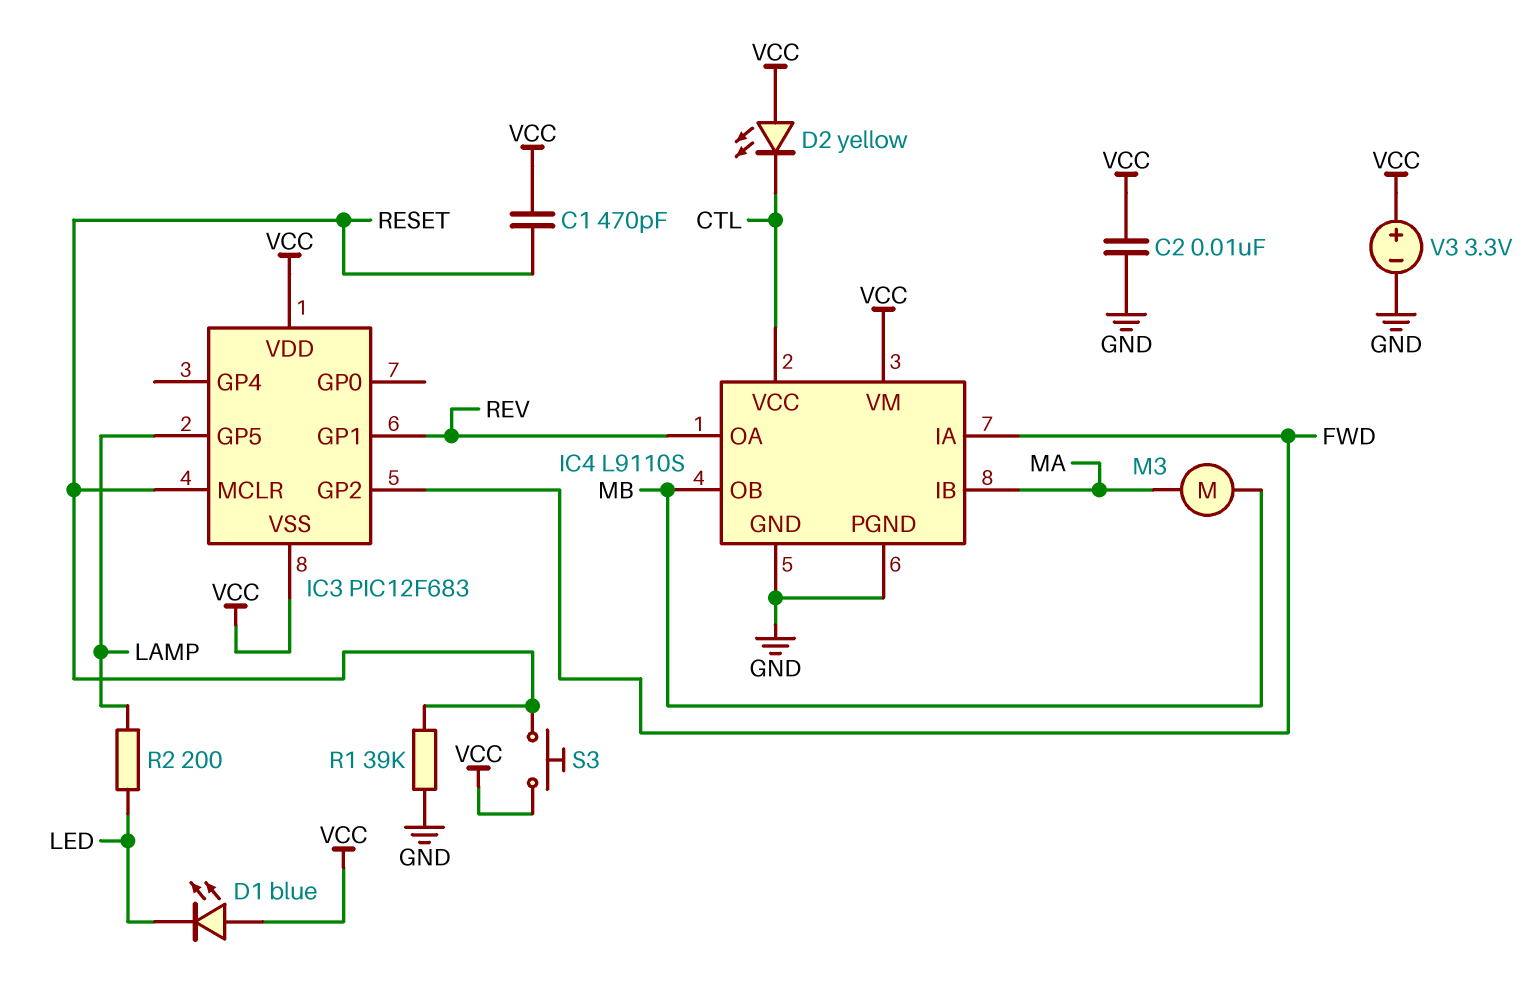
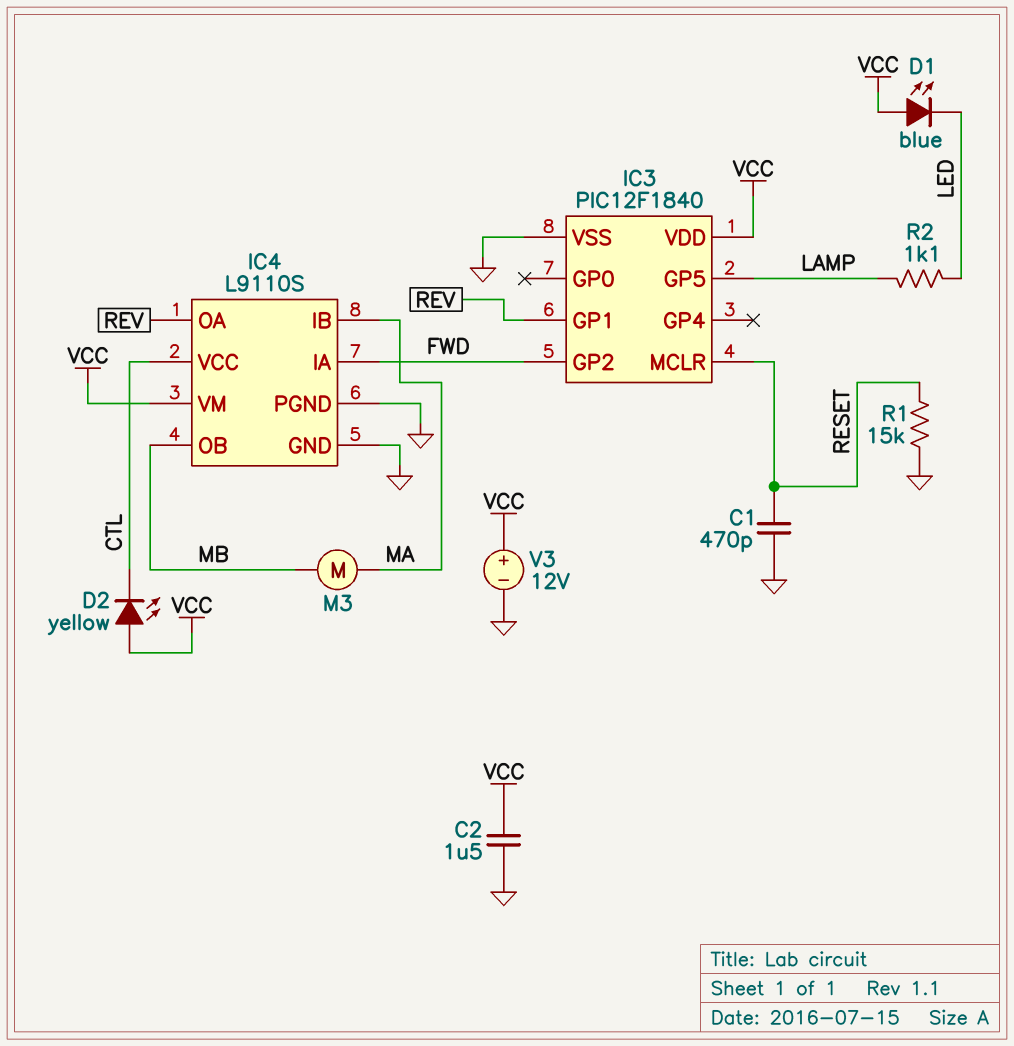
C1: 470pF (RESET, VCC) -> 470pF (GND, RESET)
C2: 10nF (GND, VCC) -> 1.5uF (GND, VCC)
IC3: PIC12F683 -> PIC12F1840
IC3 pin VSS: VCC -> GND
R1: 39k (GND, RESET) -> 15k (GND, RESET)
R2: 200 (LAMP, LED) -> 1.1k (LAMP, LED)
S3: button (RESET, VCC) -> none
V3: 3.3V (plus VCC, minus GND) -> 12V (plus VCC, minus GND)

